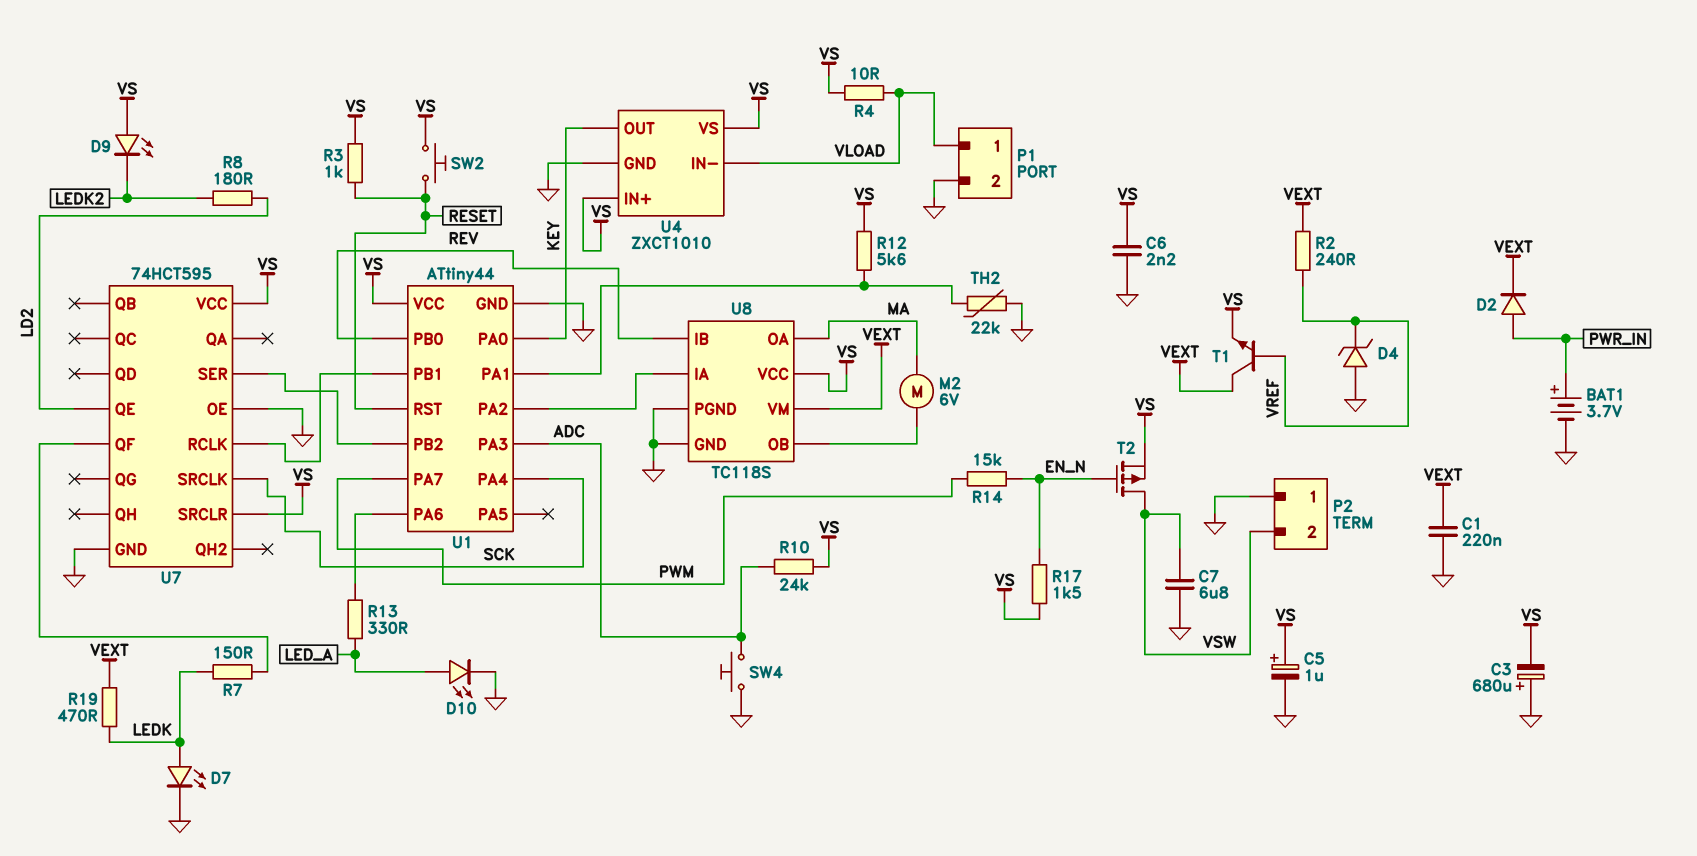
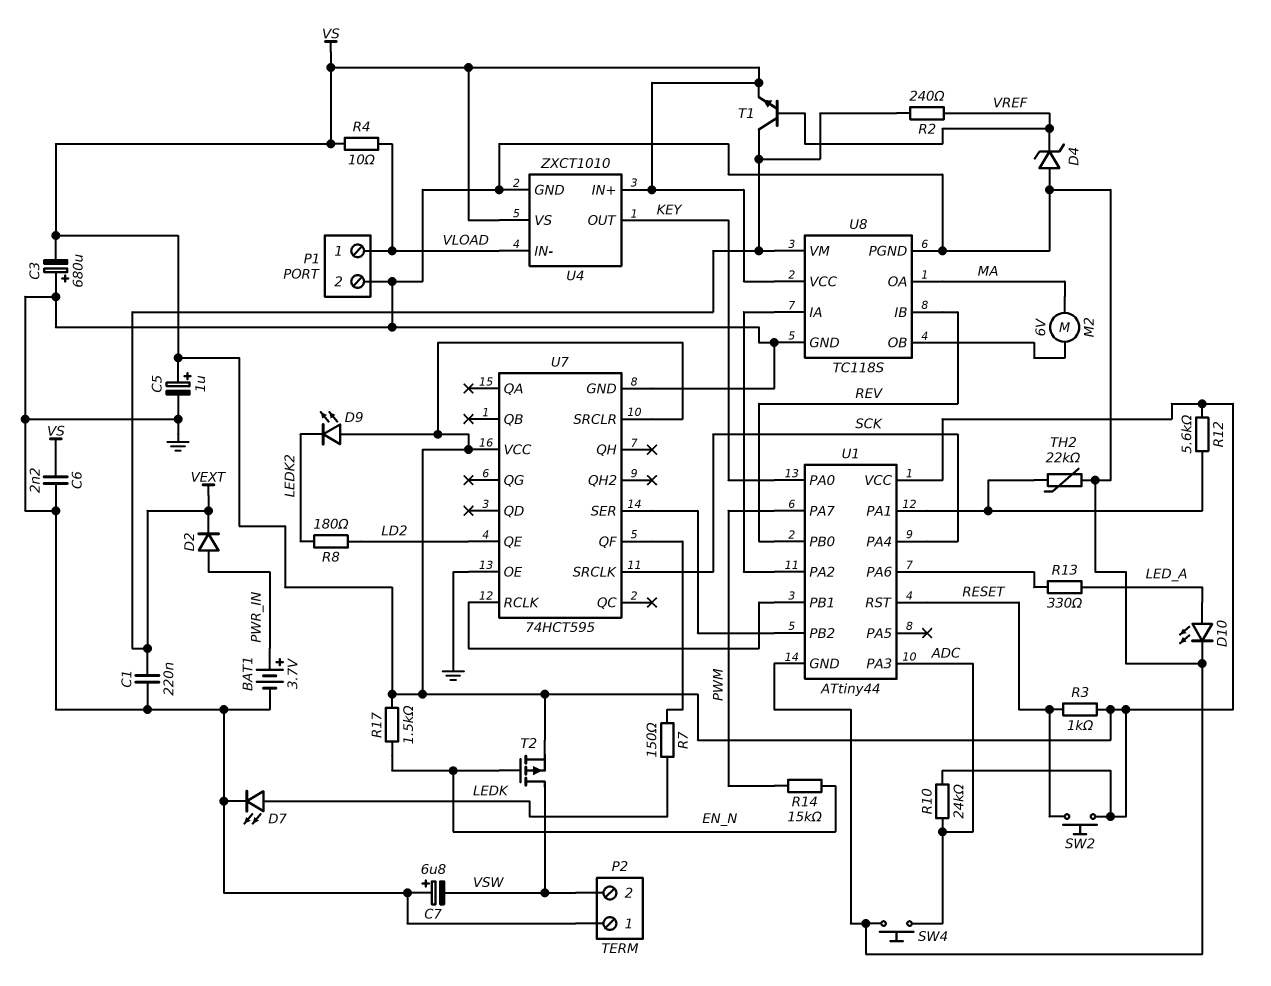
C7: 6.8uF (GND, VSW) -> 6.8uF (plus GND, minus VSW)
R19: 470 (LEDK, VEXT) -> none

